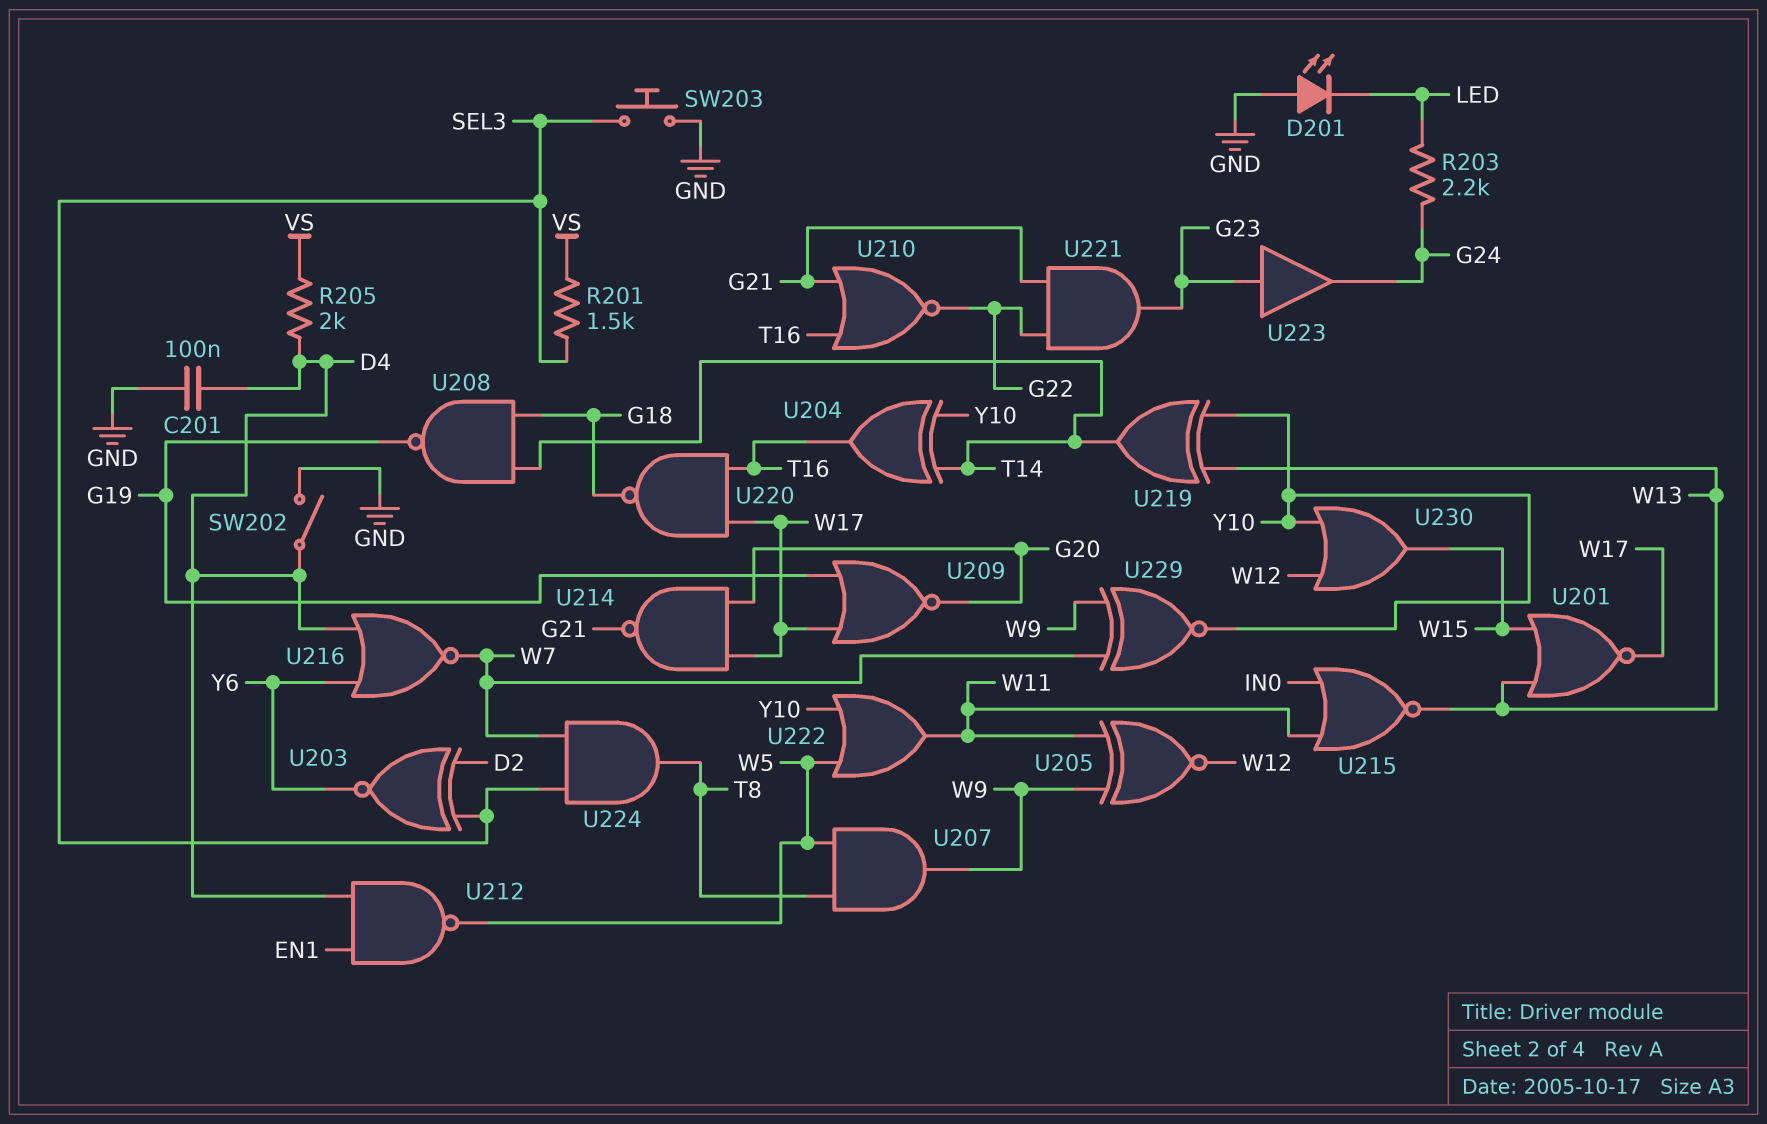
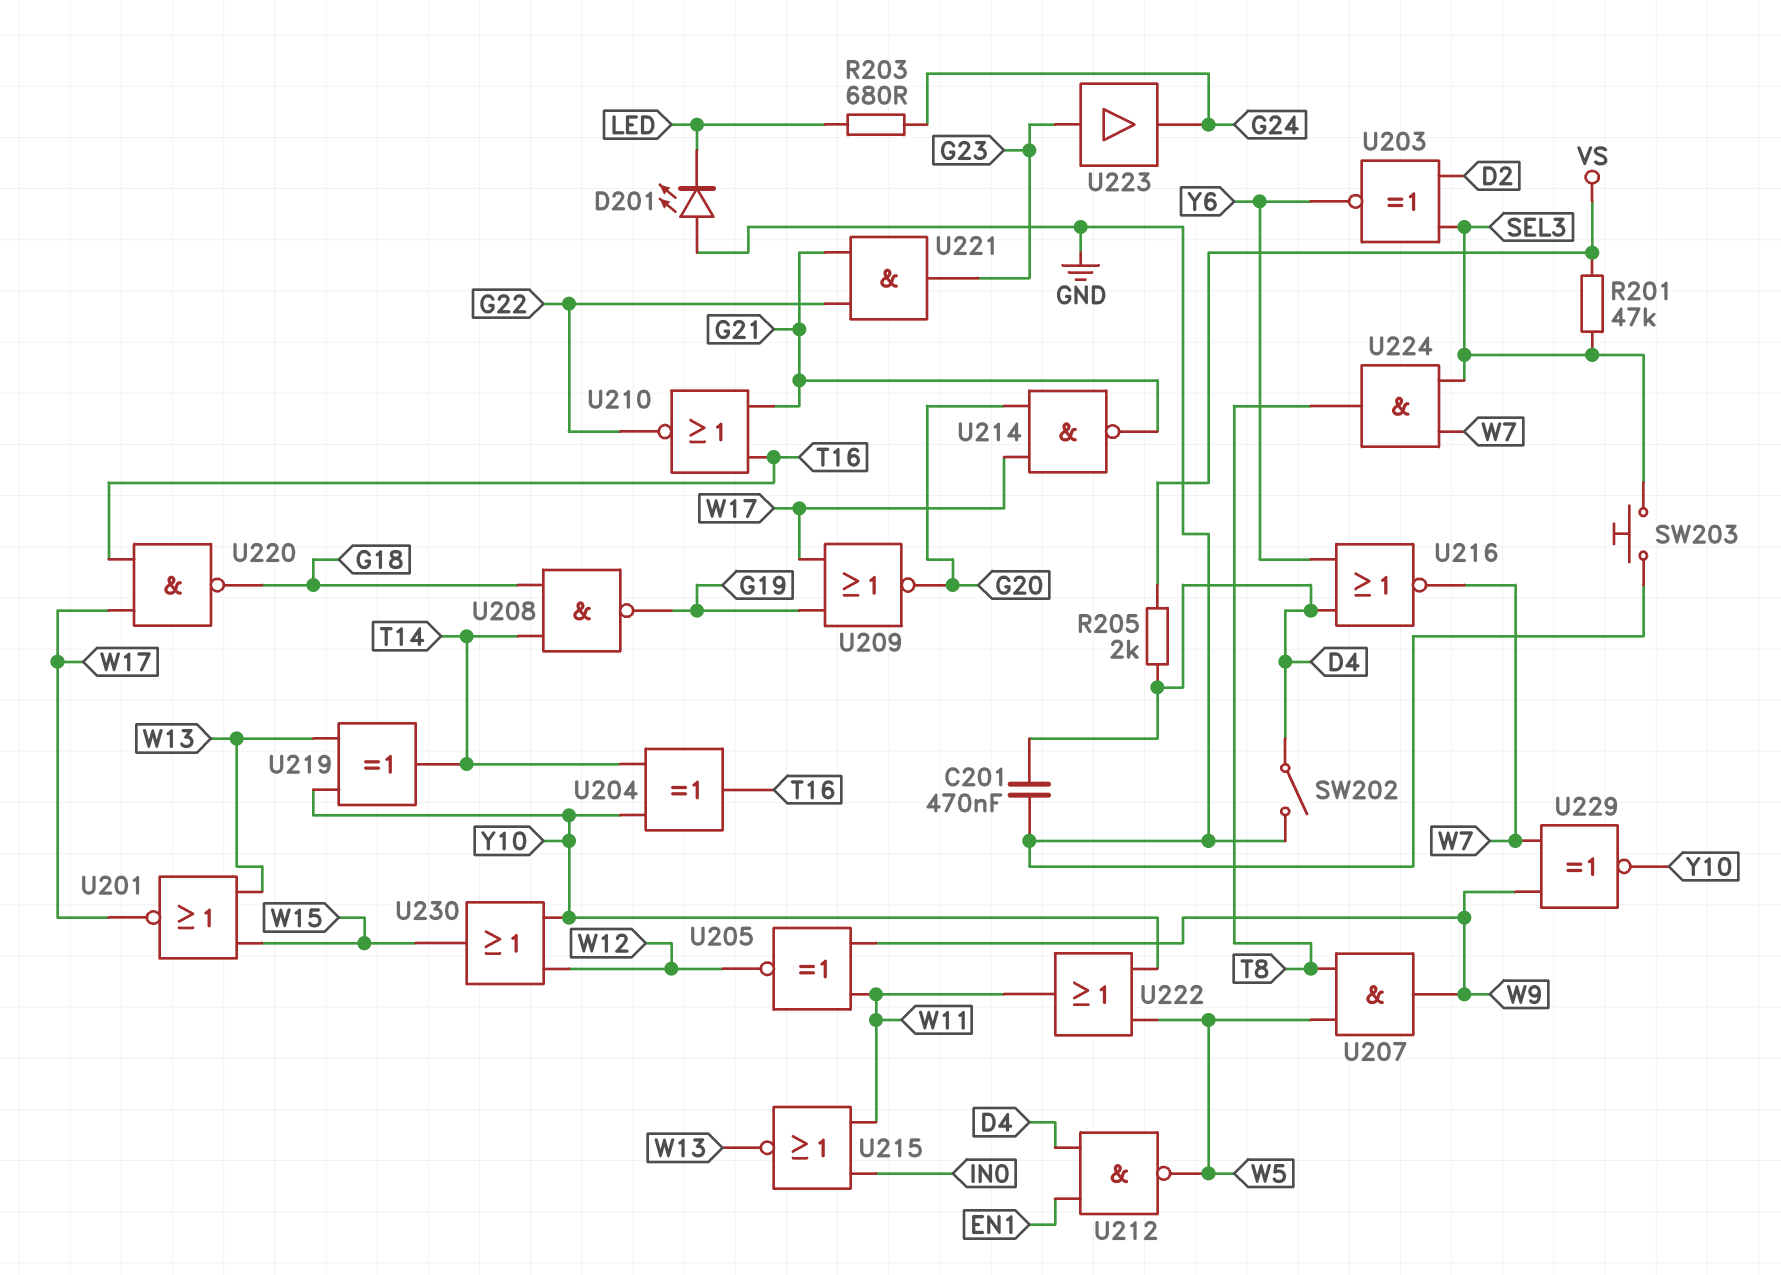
C201: 100nF (D4, GND) -> 470nF (D4, GND)
R201: 1.5k (SEL3, VS) -> 47k (SEL3, VS)
R203: 2.2k (G24, LED) -> 680 (G24, LED)

